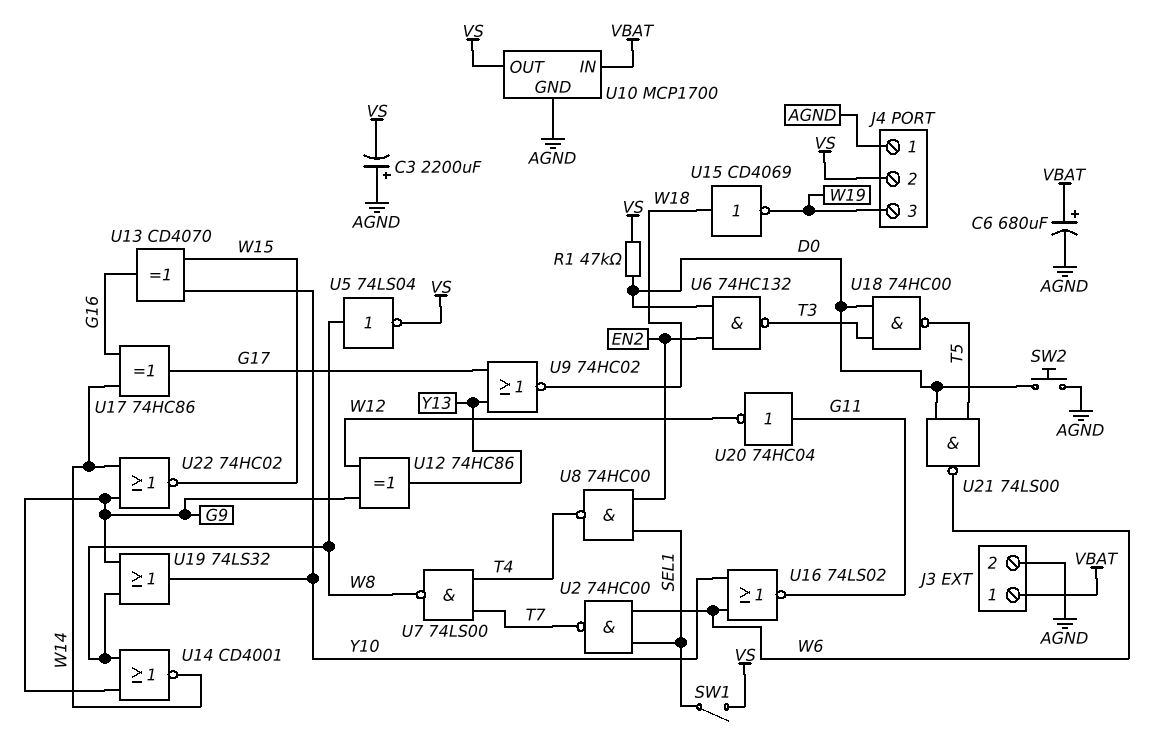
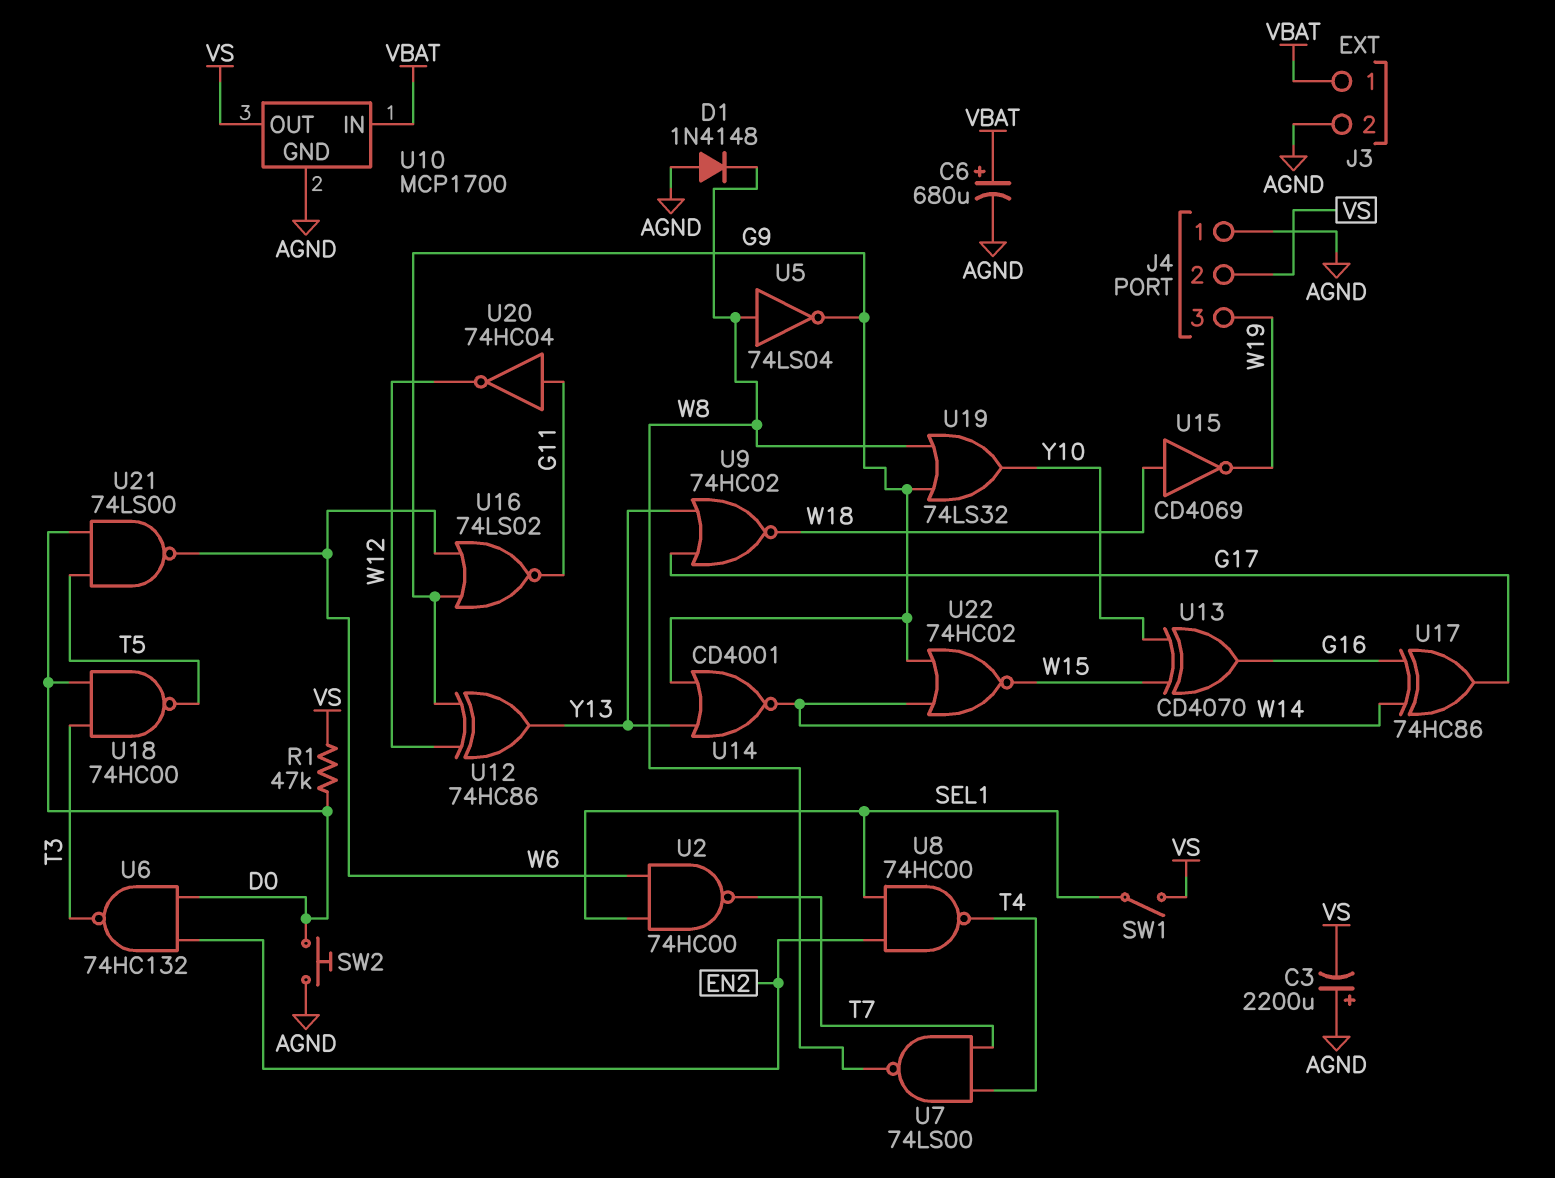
D1: none -> diode 1N4148 (A AGND, K W8)
U5: NOT 74LS04 (in W8, out VS) -> NOT 74LS04 (in W8, out G9)
U14: NOR CD4001 (in G9, in W8, out W14) -> NOR CD4001 (in G9, in Y13, out W14)
U16: NOR 74LS02 (in W6, in Y10, out G11) -> NOR 74LS02 (in G9, in W6, out G11)

